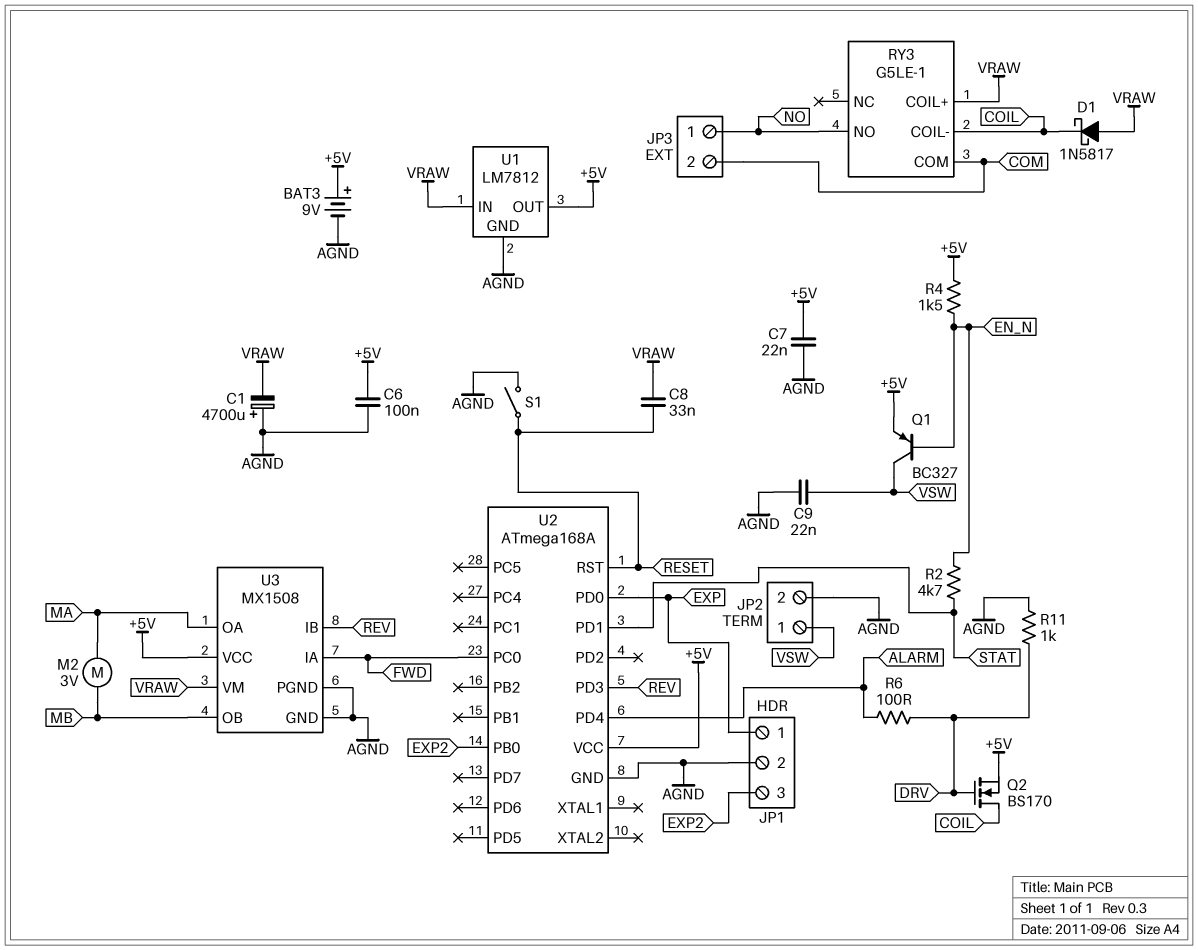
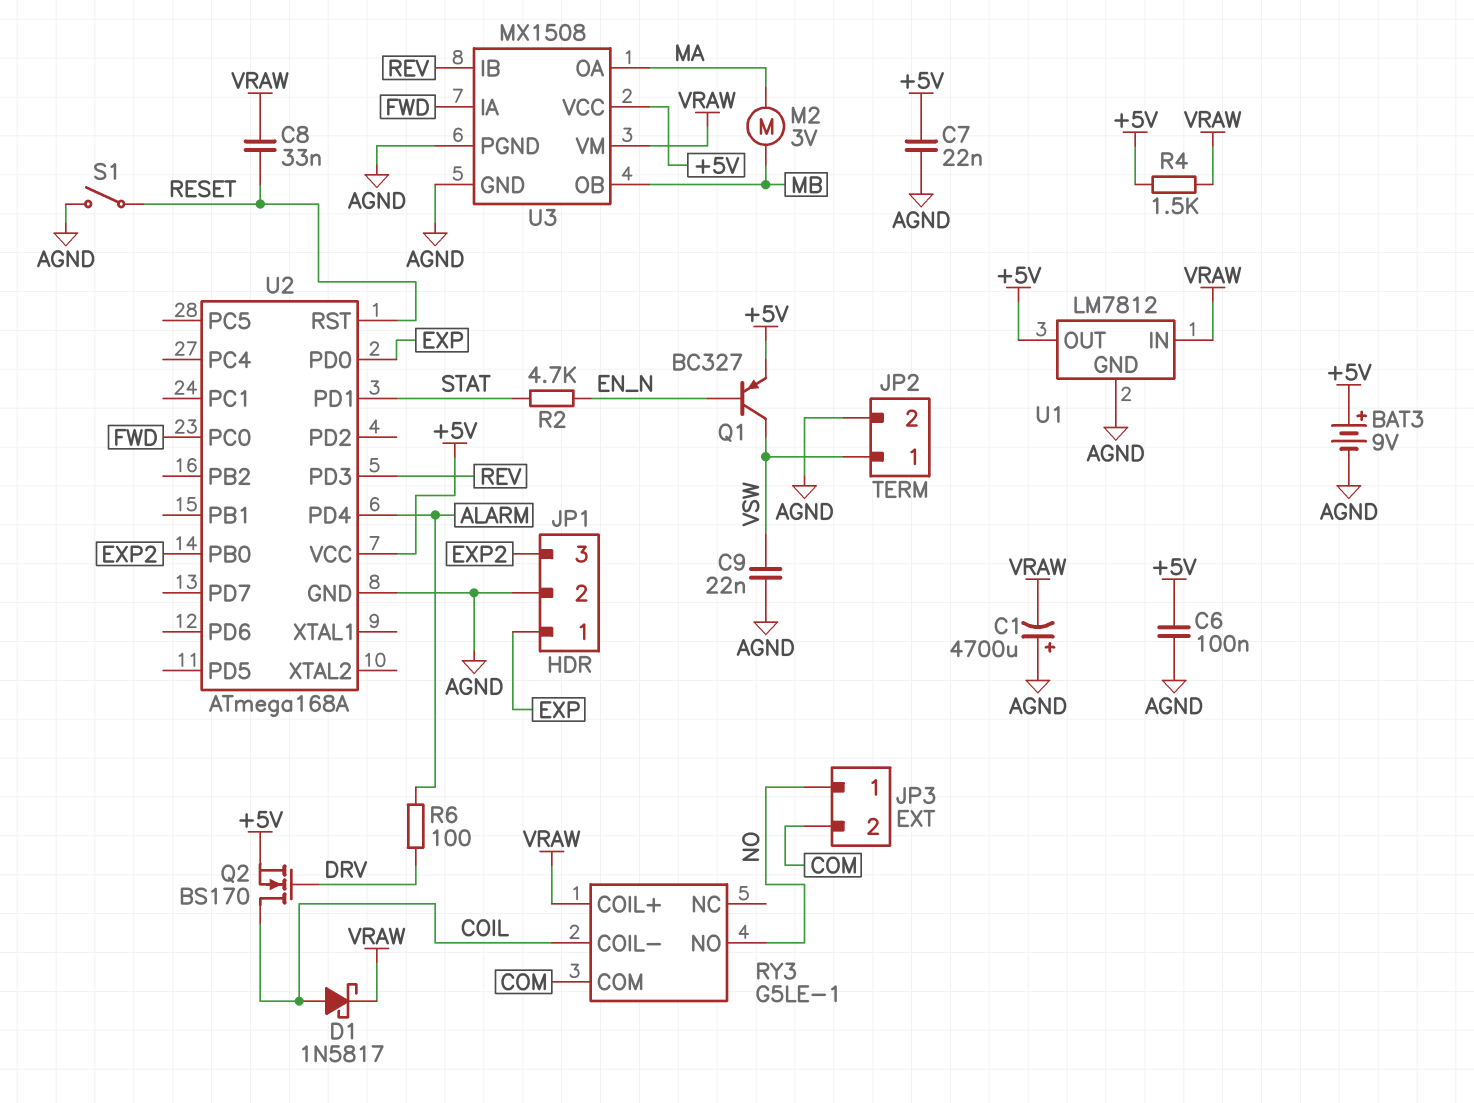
D1: schottky 1N5817 (A VRAW, K COIL) -> schottky 1N5817 (A COIL, K VRAW)
R4: 1.5k (+5V, EN_N) -> 1.5k (+5V, VRAW)
R11: 1k (AGND, DRV) -> none

